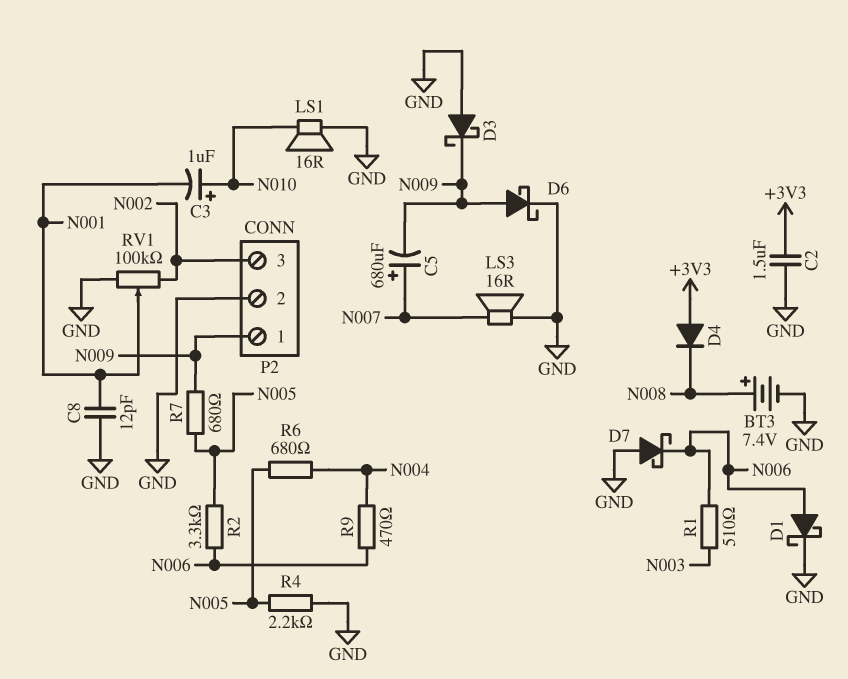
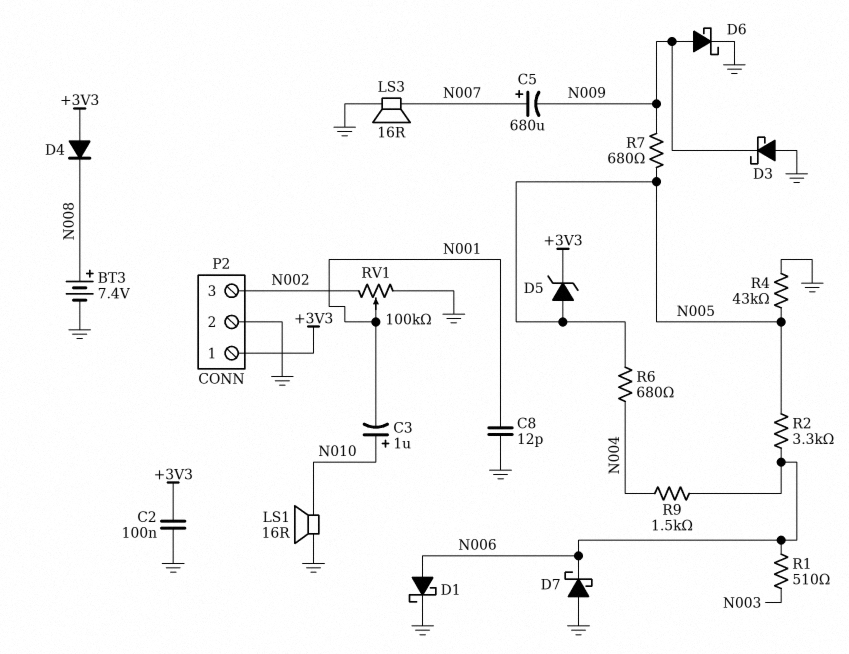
C2: 1.5uF (+3V3, GND) -> 100nF (+3V3, GND)
D5: none -> zener (A N005, K +3V3)
P2 pin 1: N009 -> +3V3
R4: 2.2k (GND, N005) -> 43k (GND, N005)
R9: 470 (N004, N006) -> 1.5k (N004, N006)

